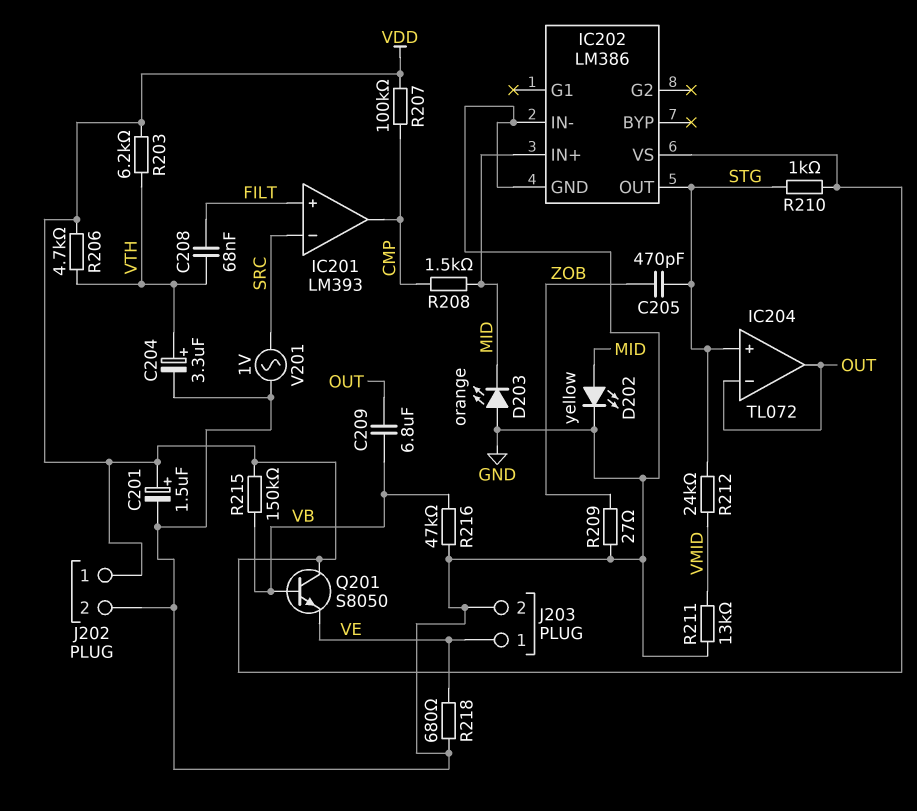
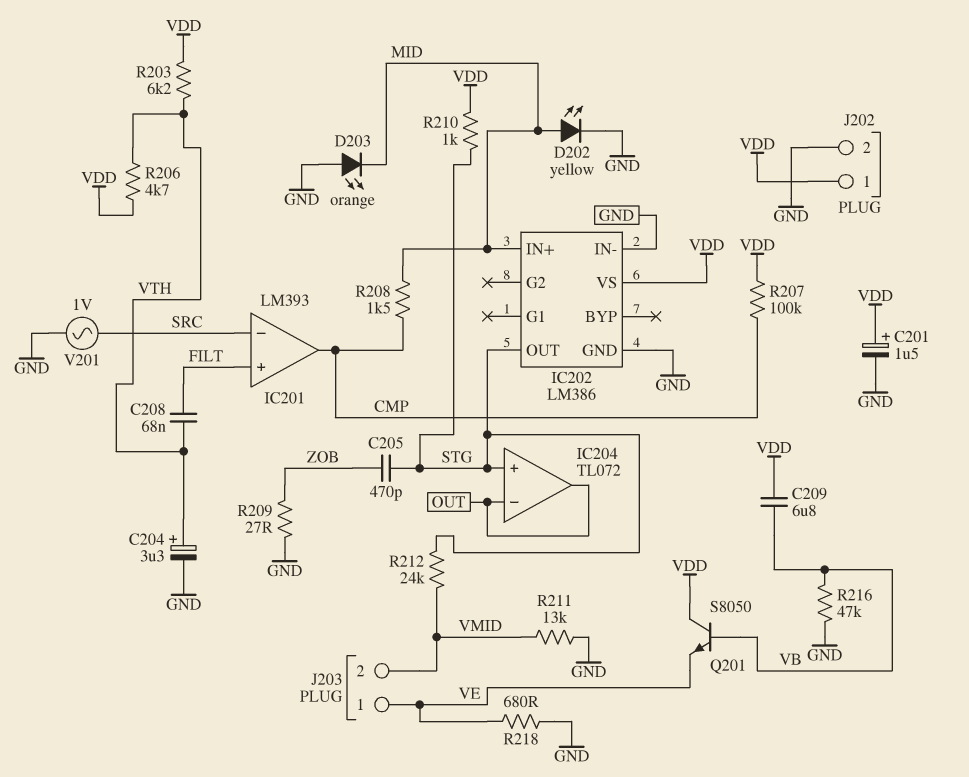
C209: 6.8uF (OUT, VB) -> 6.8uF (VB, VDD)
J203 pin 2: GND -> VMID
R215: 150k (VB, VDD) -> none

